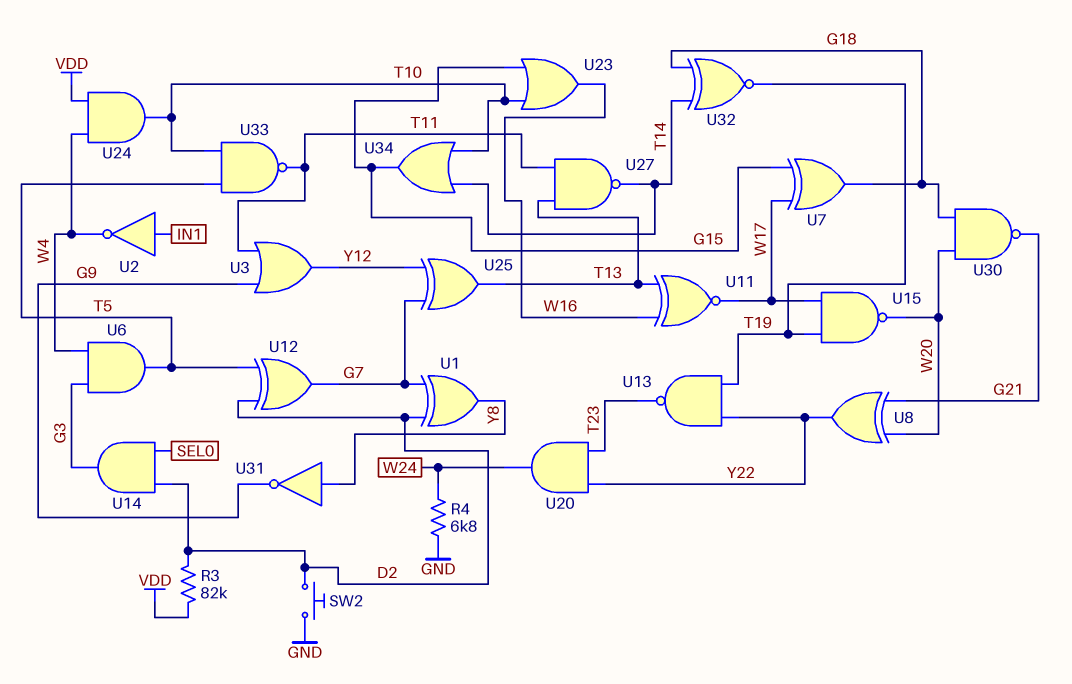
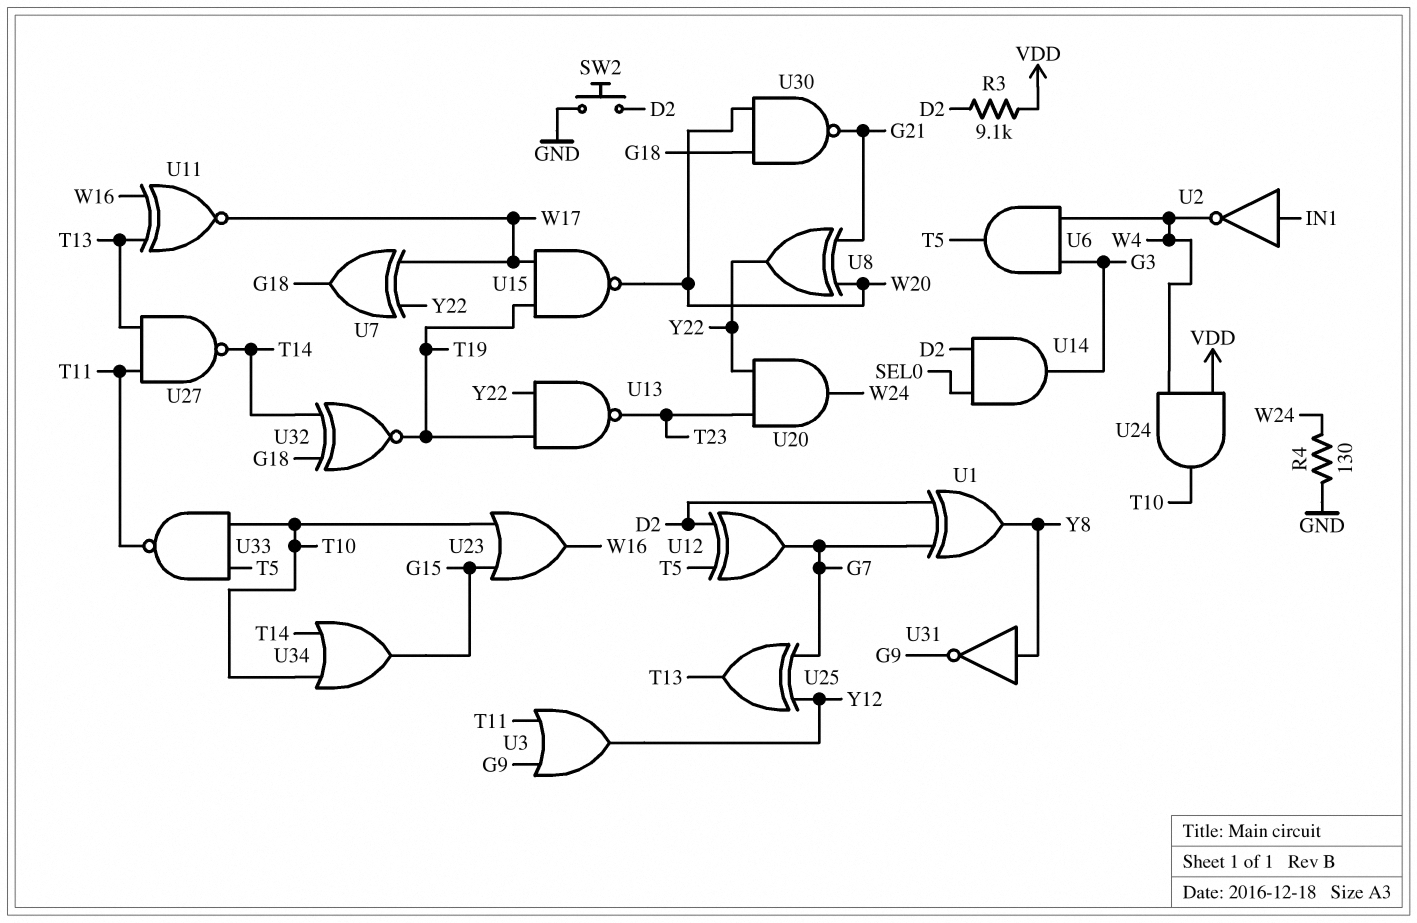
R3: 82k (D2, VDD) -> 9.1k (D2, VDD)
R4: 6.8k (GND, W24) -> 130 (GND, W24)
U7: XOR (in G15, in W17, out G18) -> XOR (in W17, in Y22, out G18)

